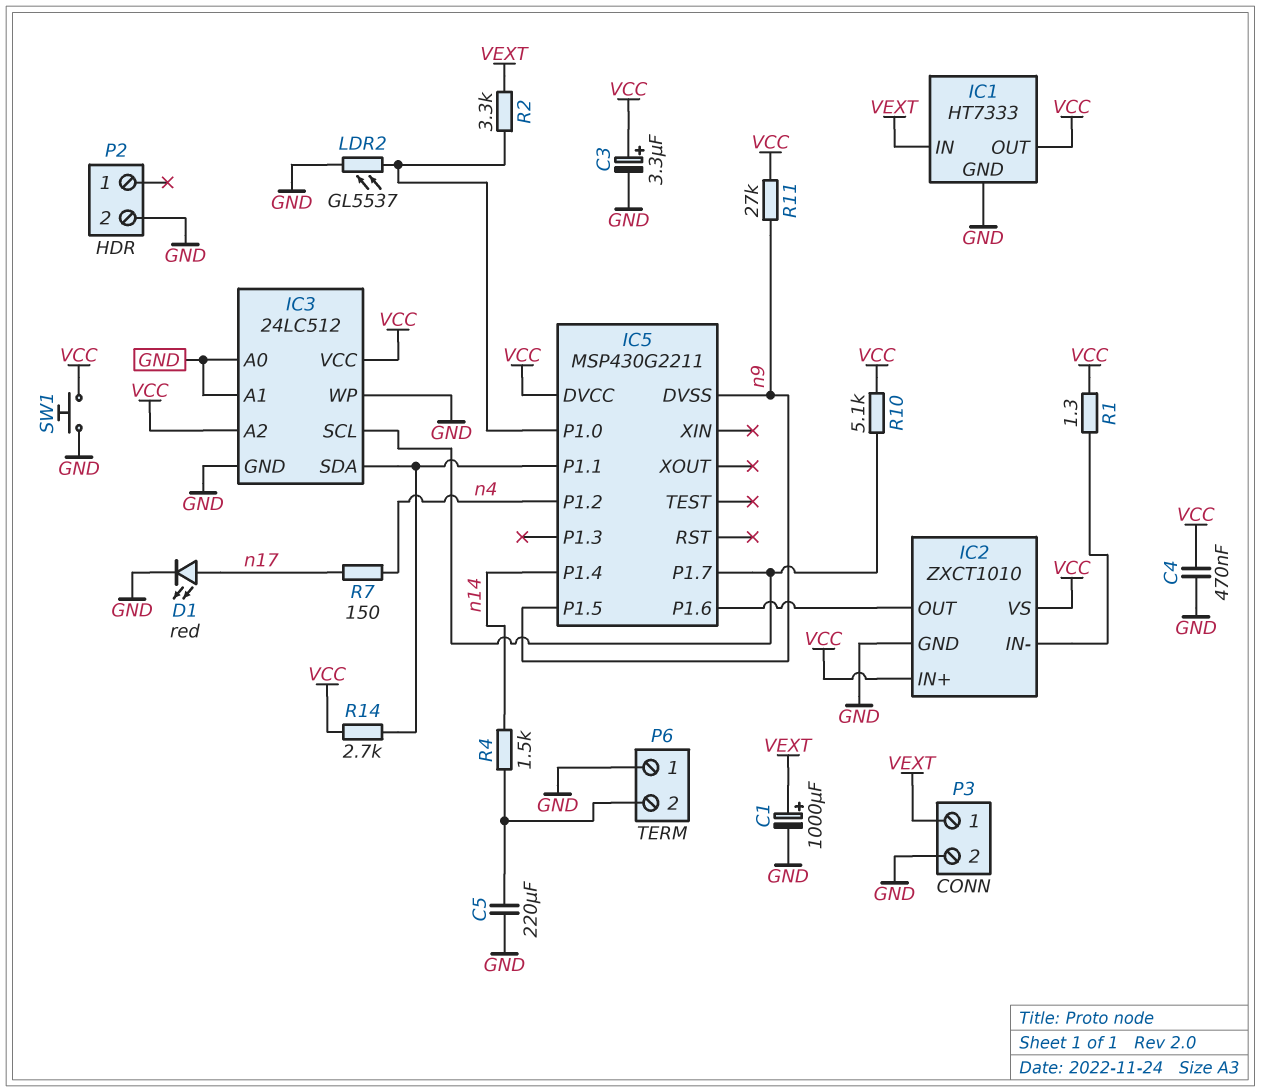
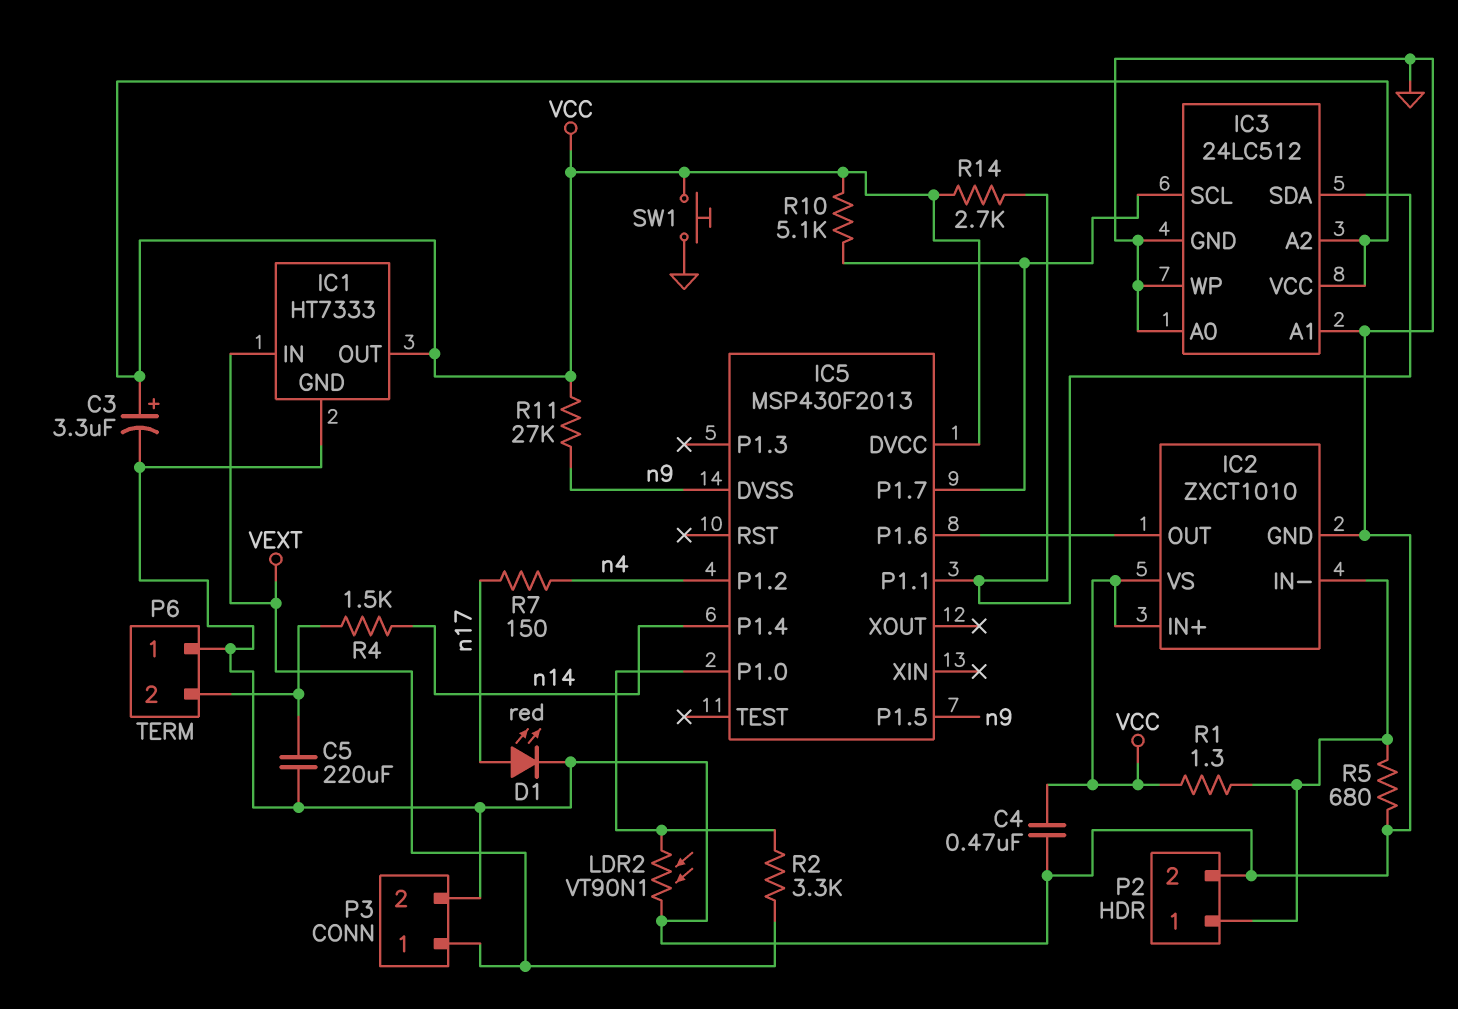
C1: 1000uF (plus VEXT, minus GND) -> none
IC5: MSP430G2211 -> MSP430F2013
LDR2: GL5537 (GND, IC5/P1.0) -> VT90N1 (GND, IC5/P1.0)
P2 pin 1: none -> IC2/IN-
R5: none -> 680 (GND, IC2/IN-)

